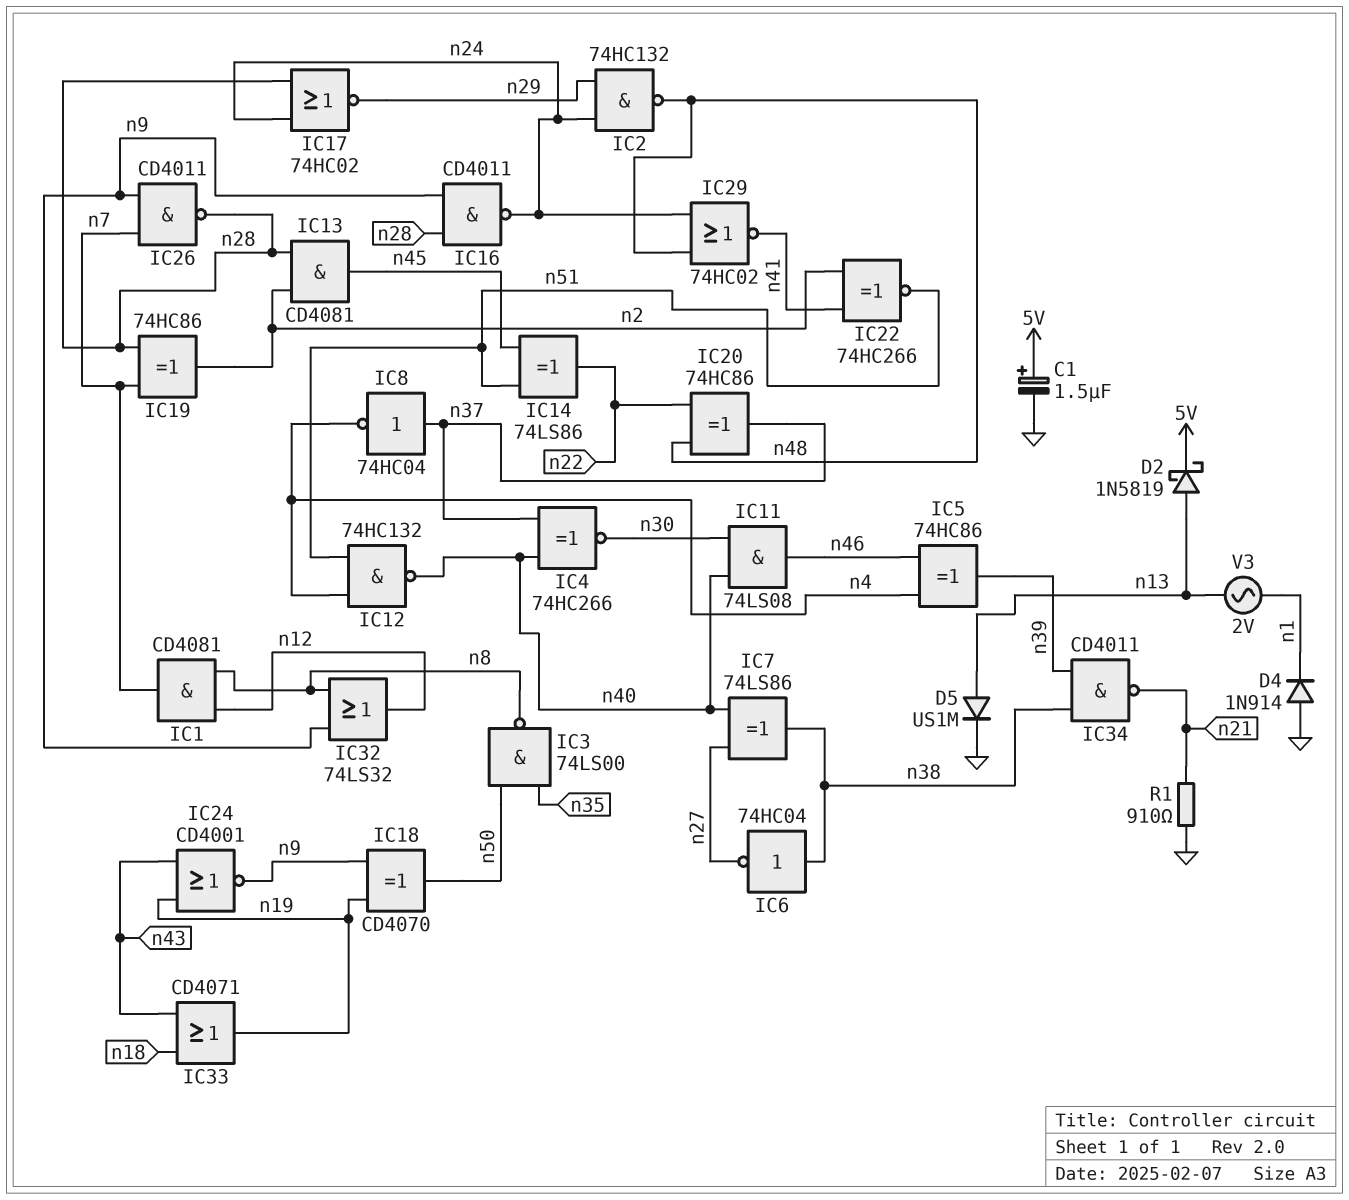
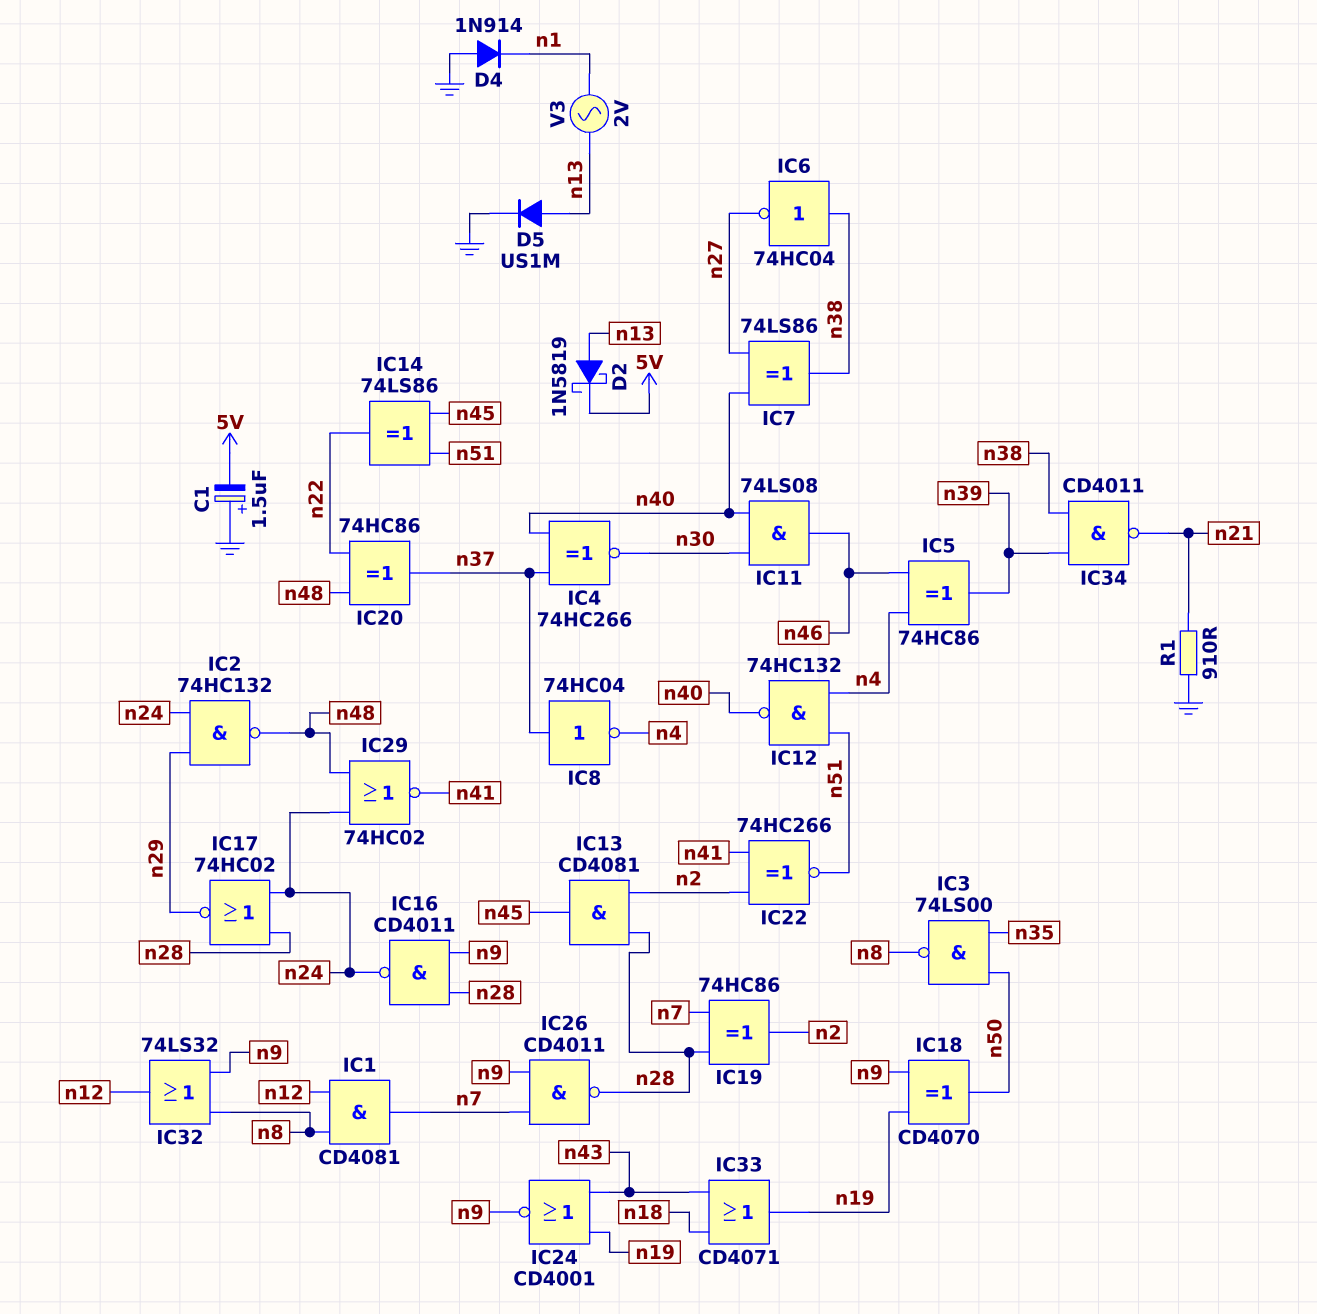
C1: 1.5uF (plus 5V, minus GND) -> 1.5uF (plus GND, minus 5V)

